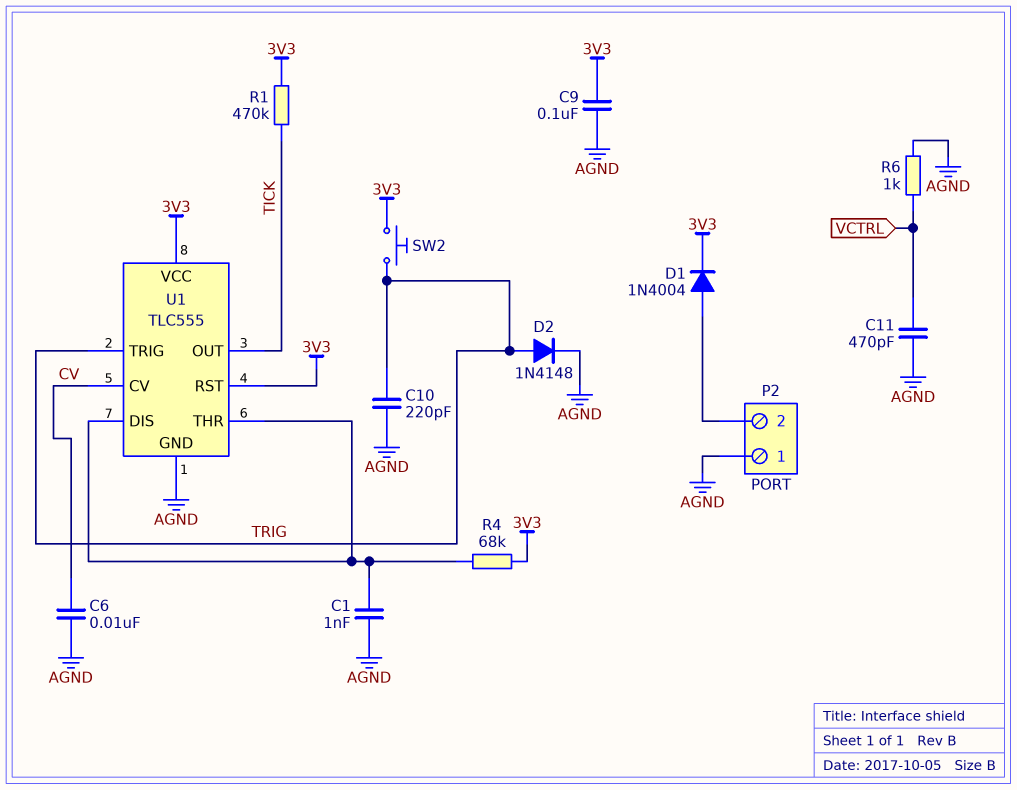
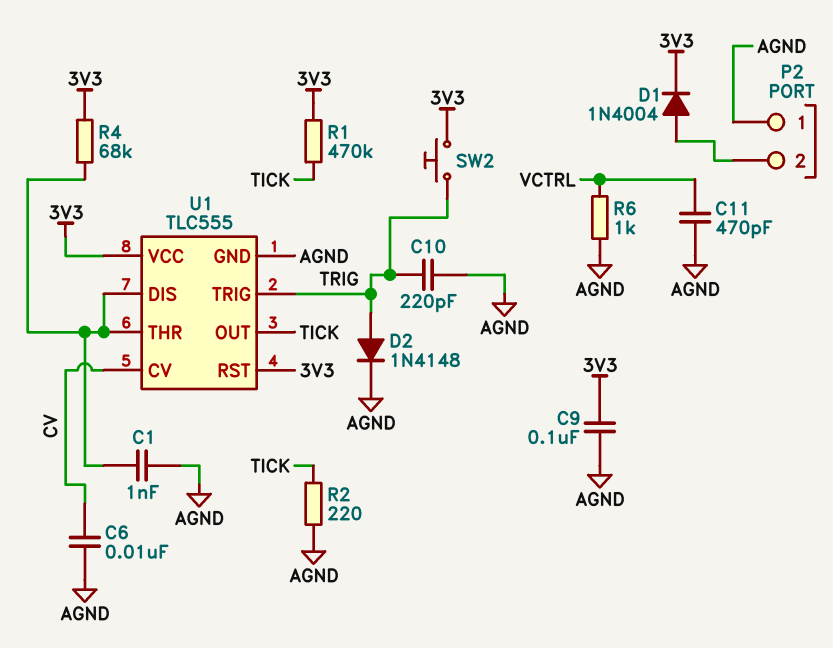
R2: none -> 220 (AGND, TICK)

